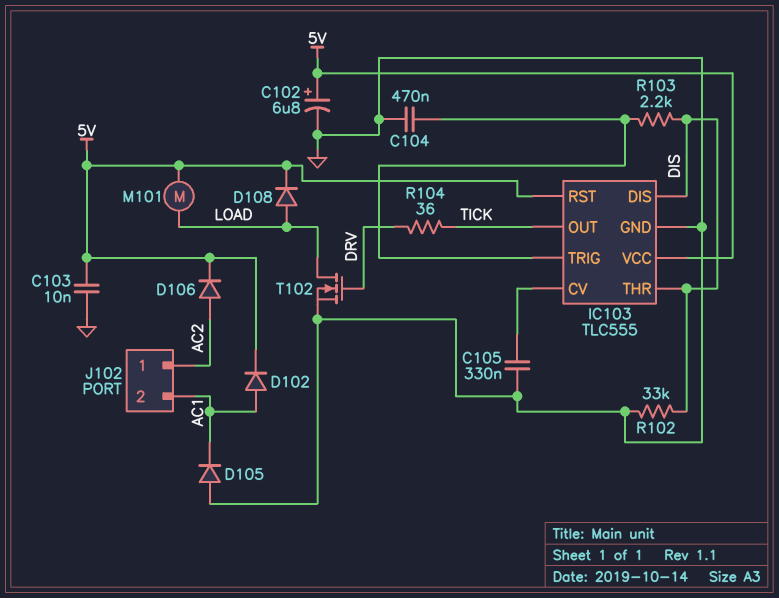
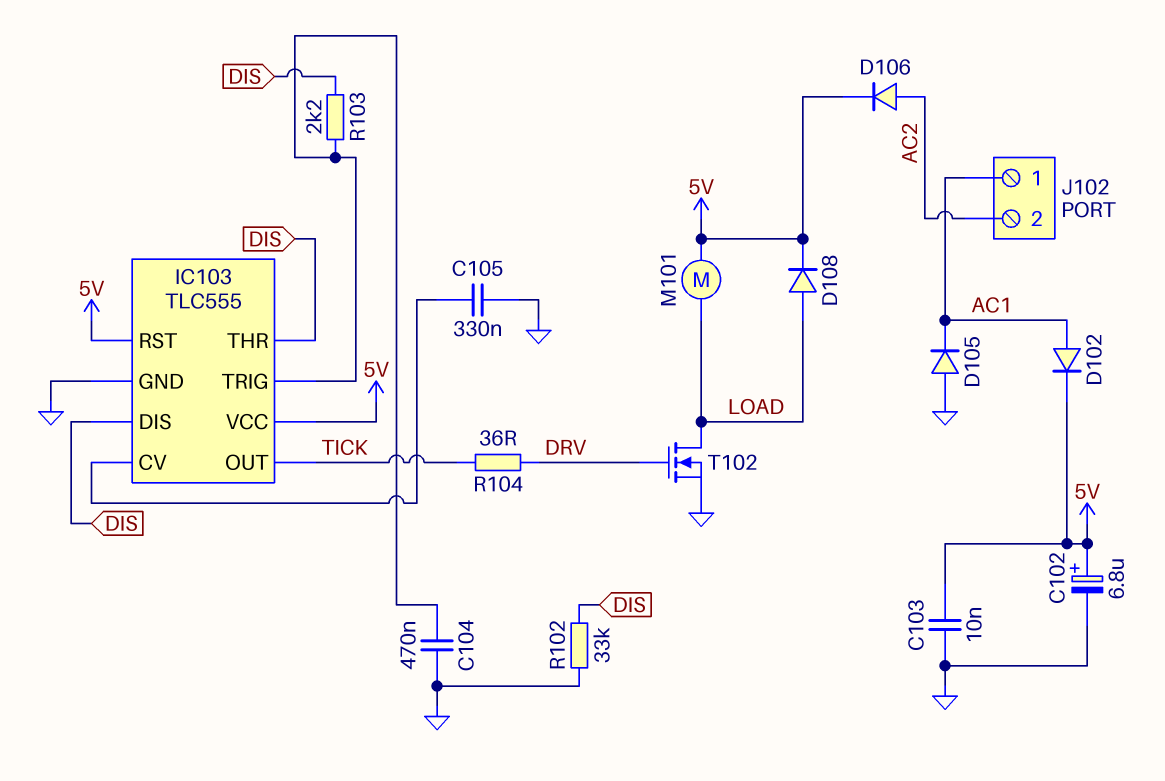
J102 pin 1: AC2 -> AC1
J102 pin 2: AC1 -> AC2

